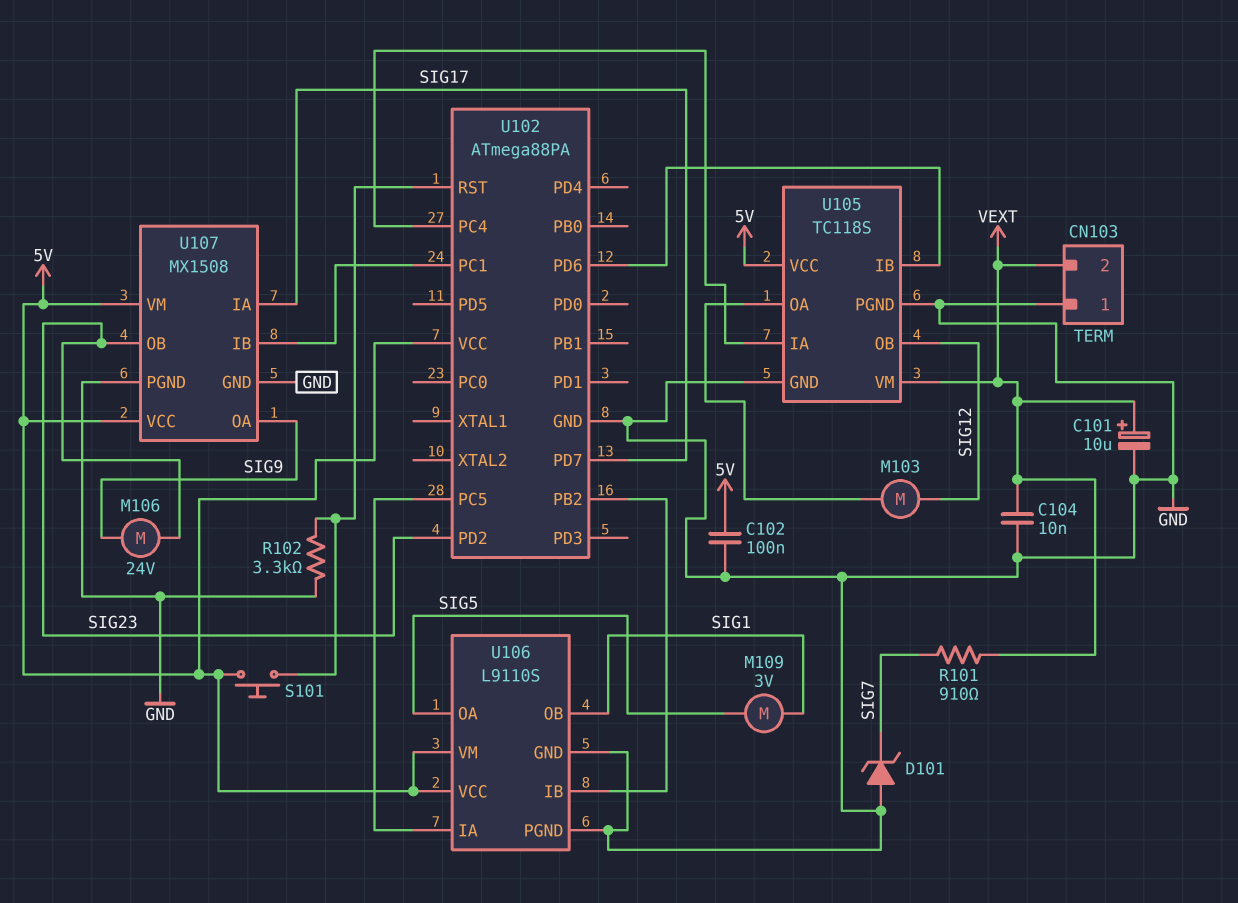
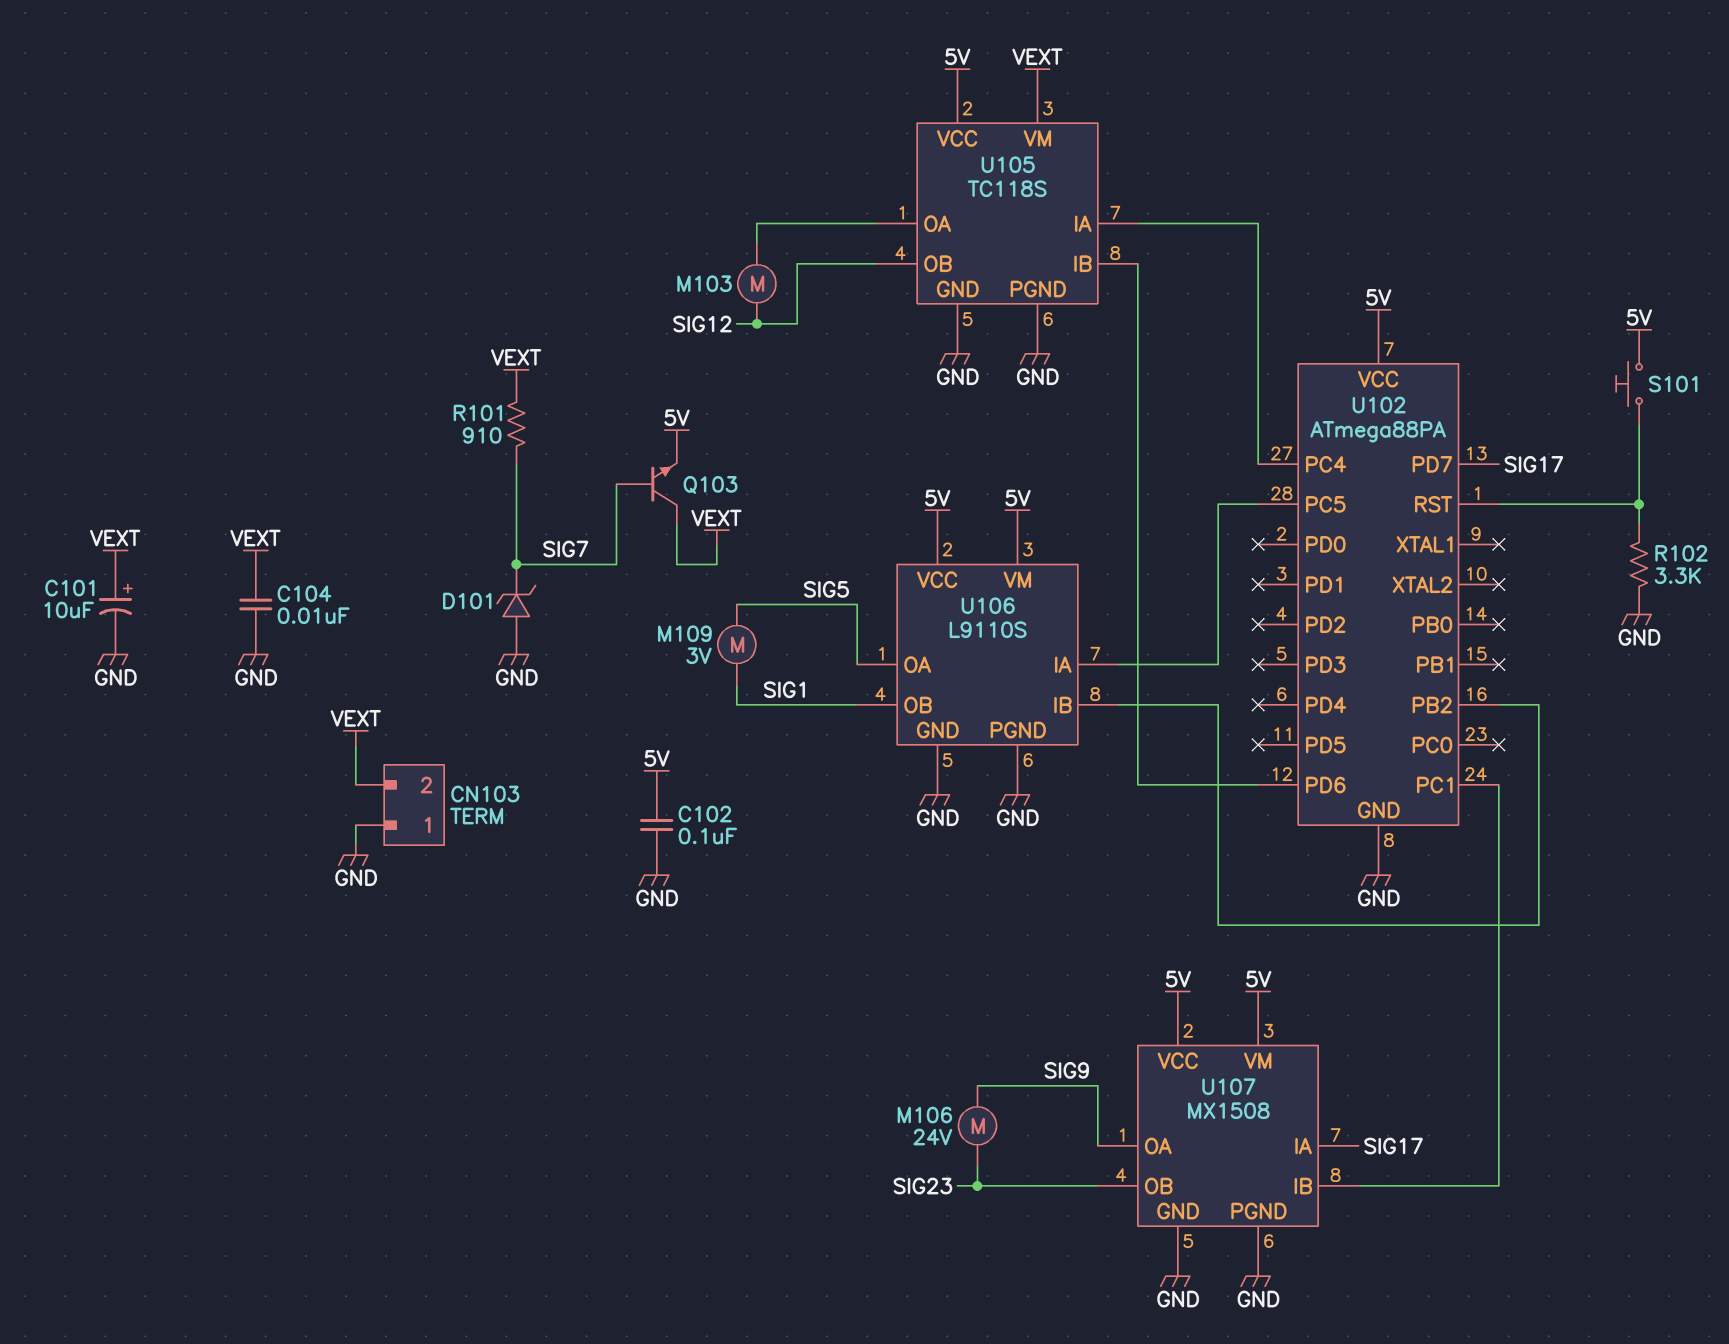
Q103: none -> NPN (B SIG7, C VEXT, E 5V)
U102 pin PD2: SIG23 -> none

